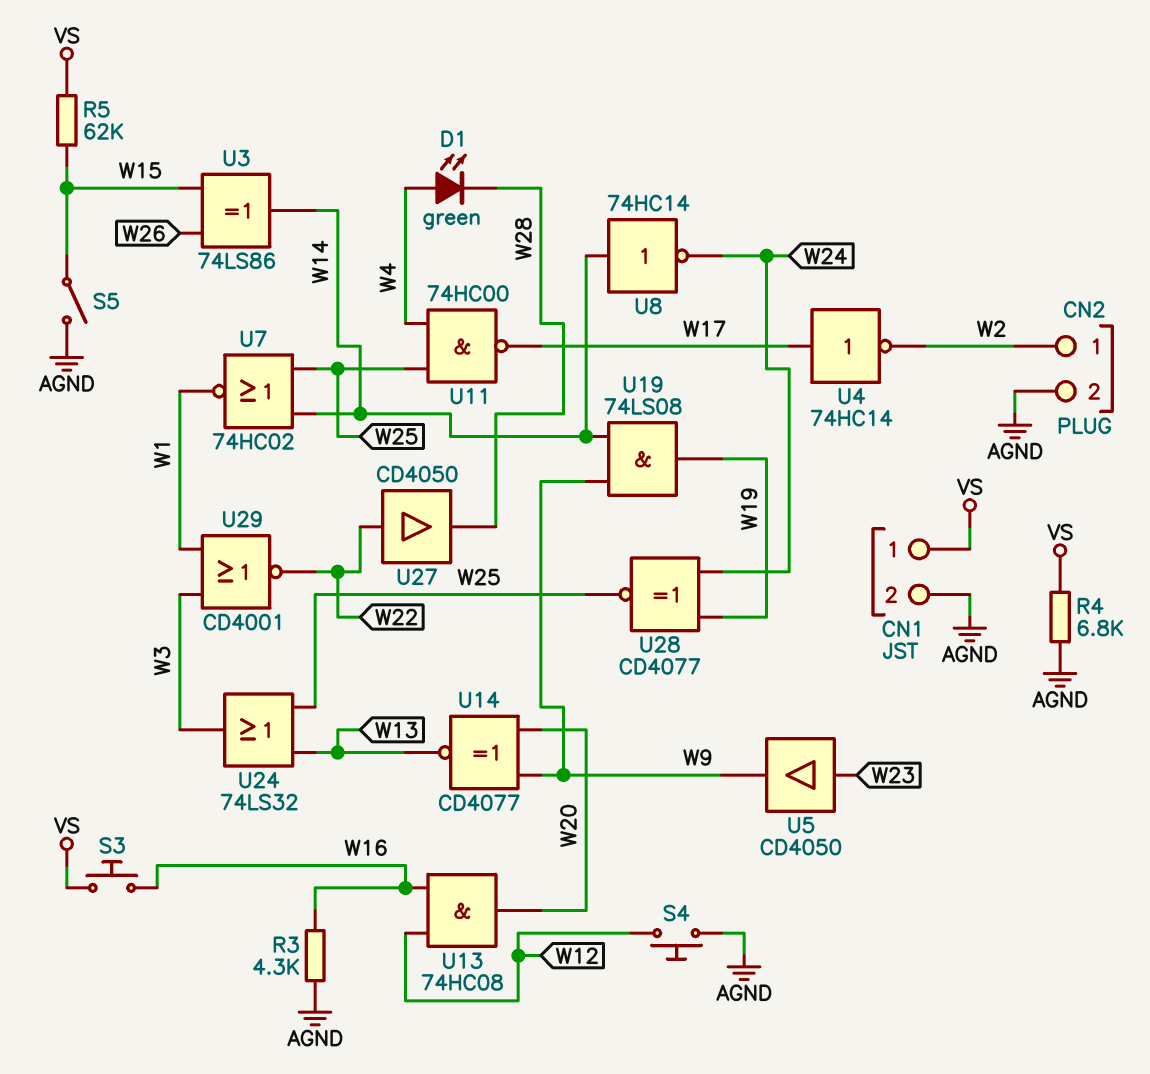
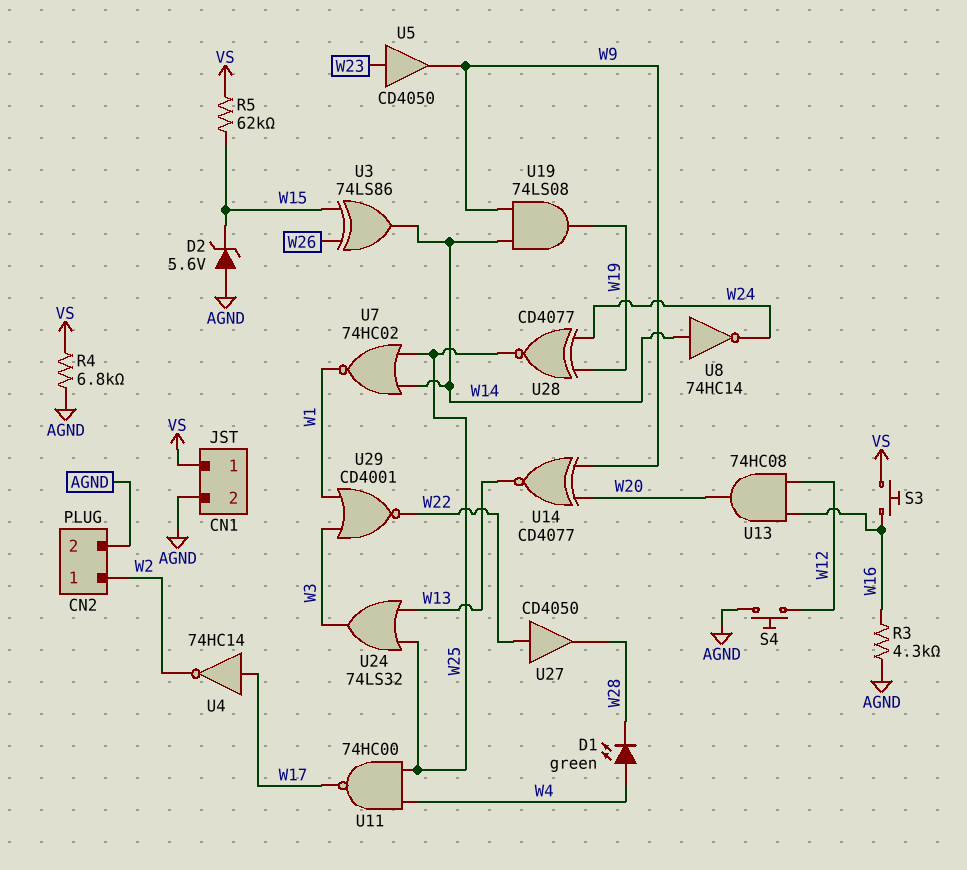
D2: none -> zener 5.6V (A AGND, K W15)
S5: switch (AGND, W15) -> none

